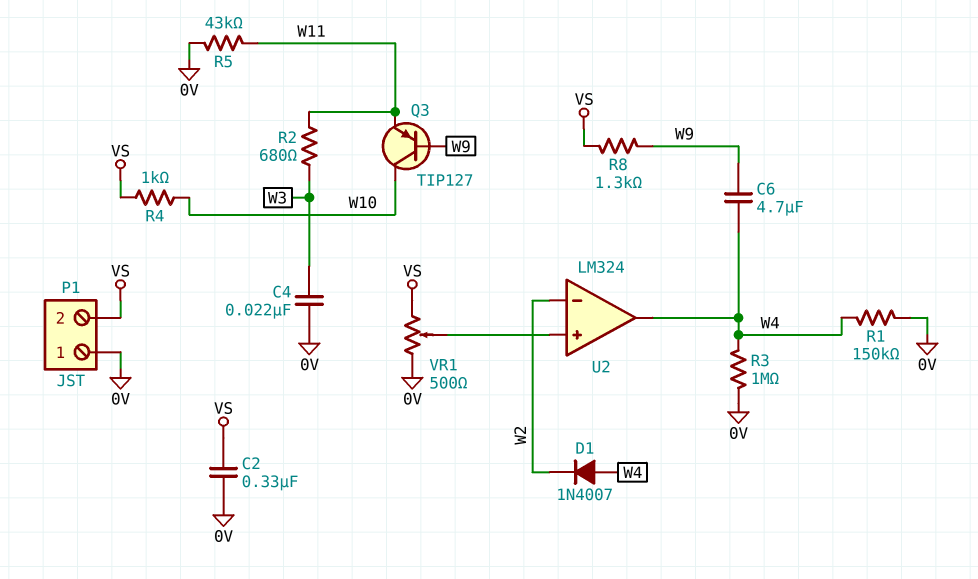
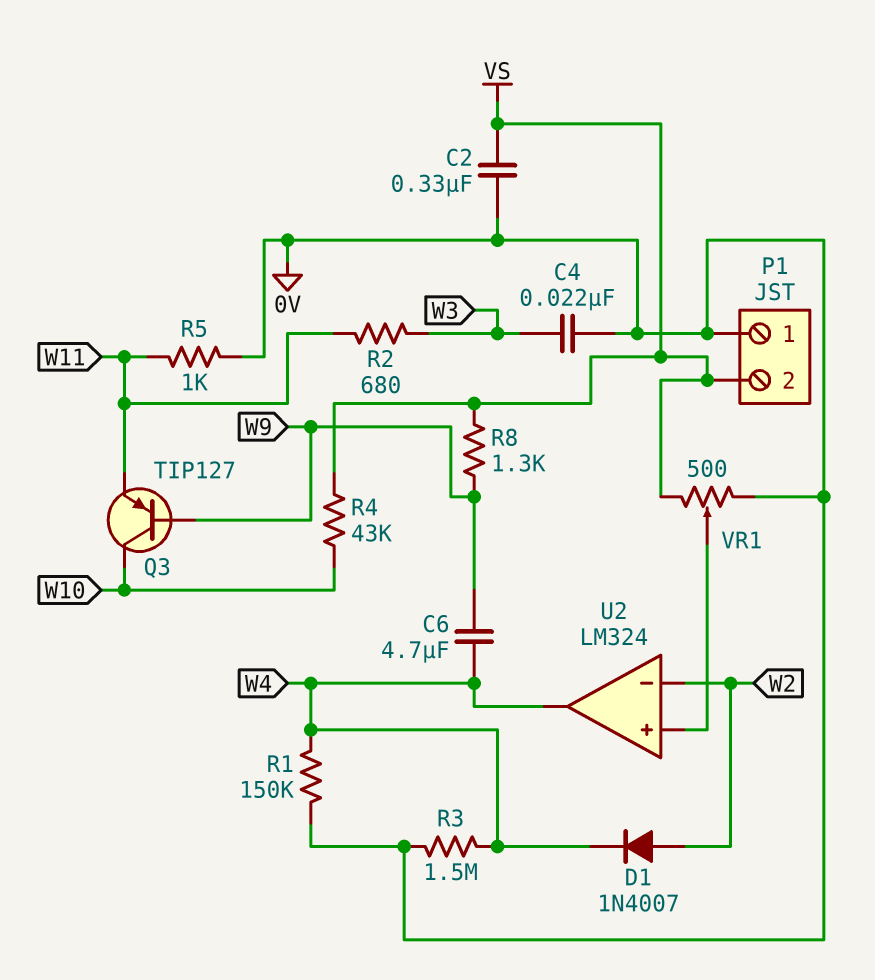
D1: diode 1N4007 (A W4, K W2) -> diode 1N4007 (A W2, K W4)
R3: 1M (0V, W4) -> 1.5M (0V, W4)
R4: 1k (VS, W10) -> 43k (VS, W10)
R5: 43k (0V, W11) -> 1k (0V, W11)

